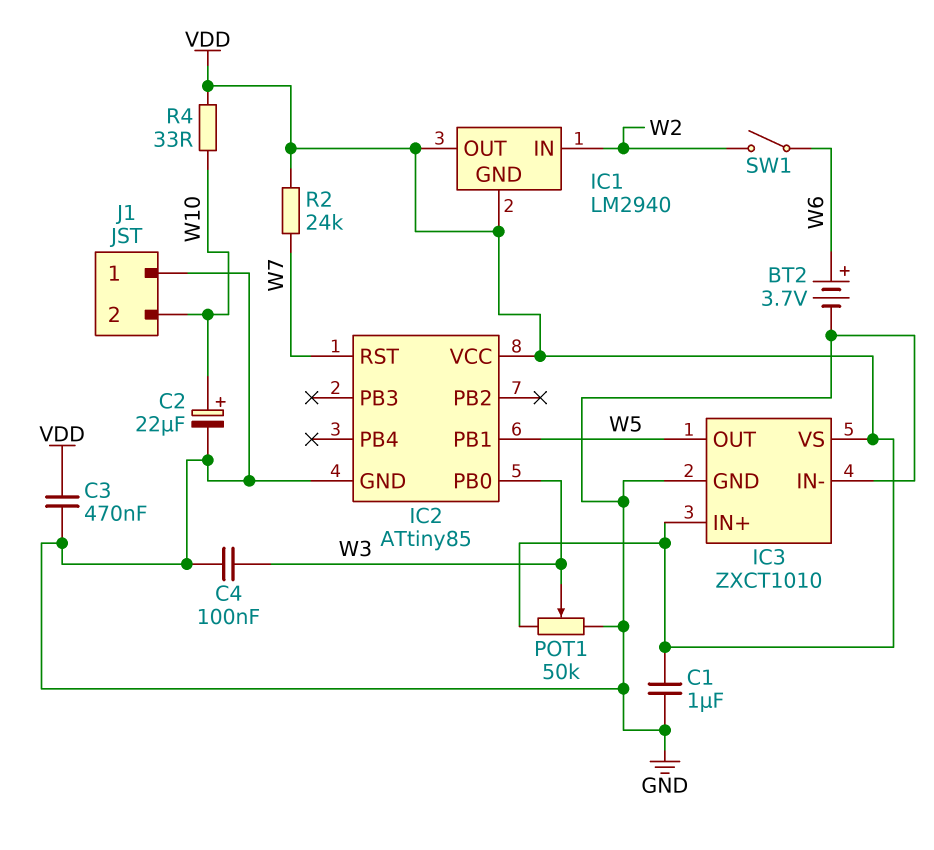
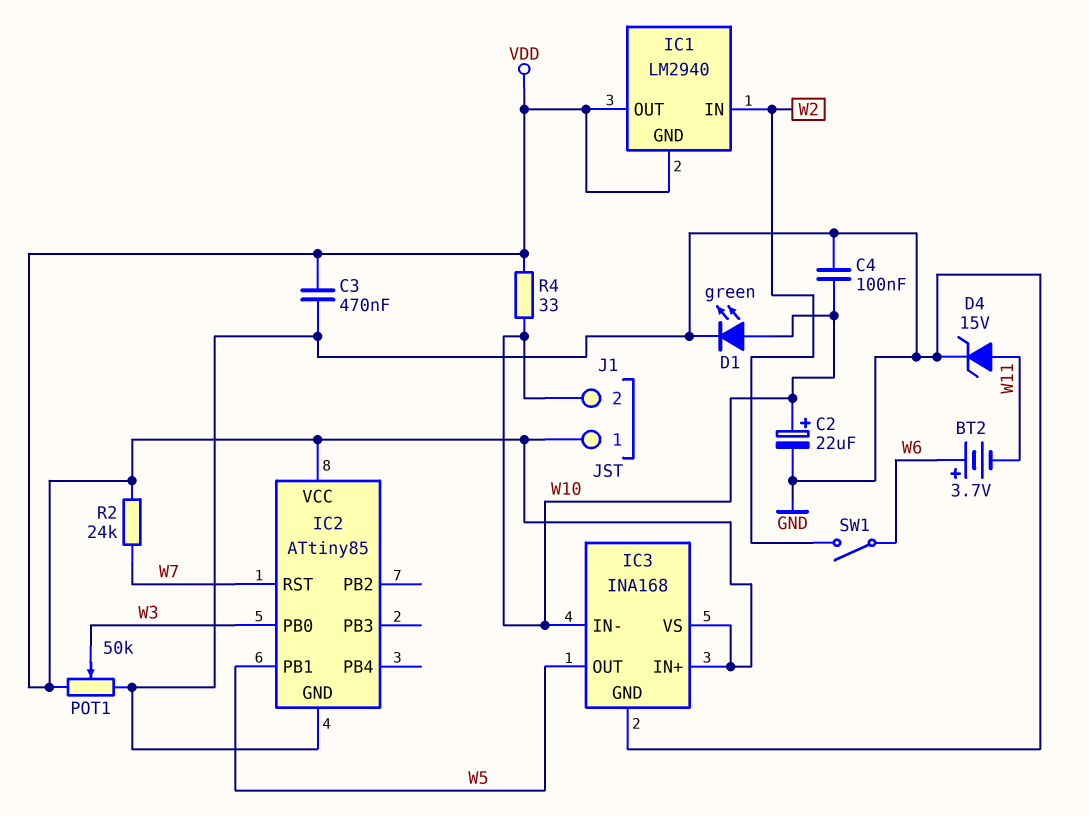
BT2: 3.7V (plus W6, minus GND) -> 3.7V (plus W6, minus W11)
C1: 1uF (GND, VDD) -> none
C4: 100nF (GND, W3) -> 100nF (GND, W10)
D1: none -> LED green (A W10, K GND)
D4: none -> zener 15V (A W11, K GND)
IC3: ZXCT1010 -> INA168
IC3 pin IN-: GND -> W10
J1 pin 1: GND -> VDD

